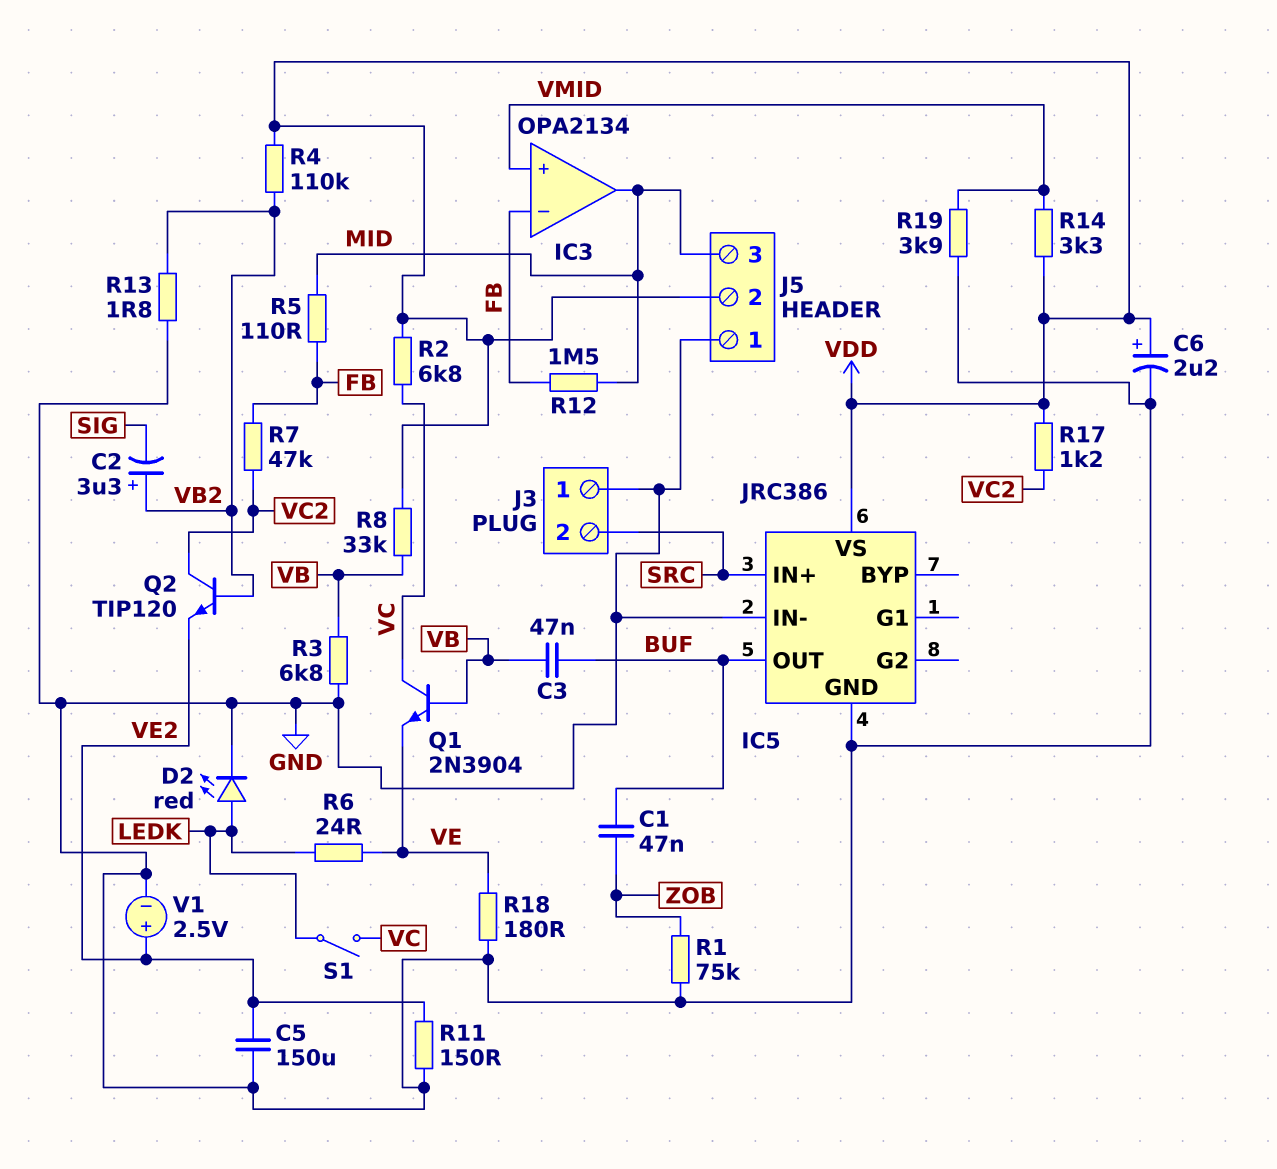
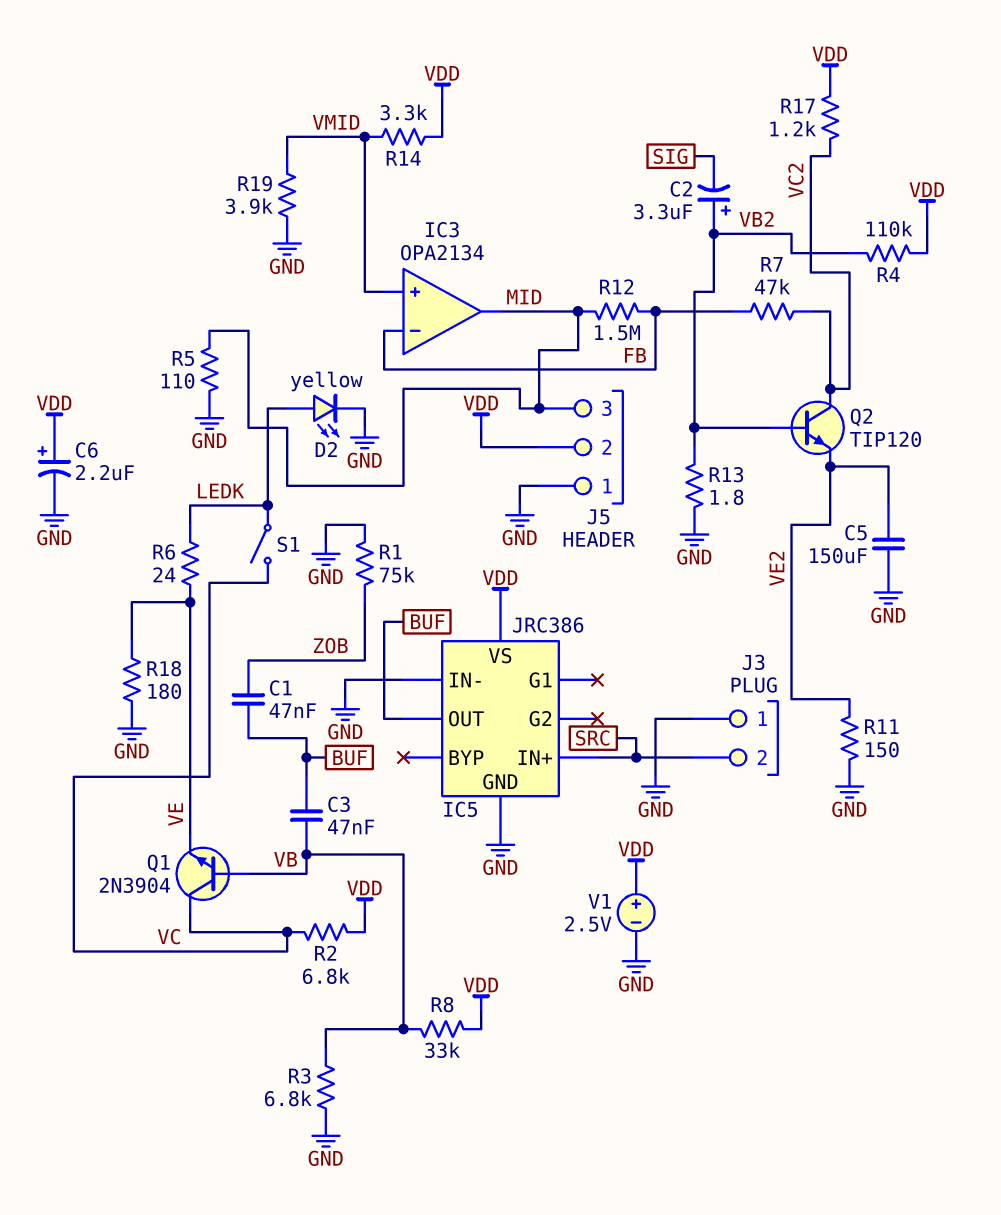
D2: LED red (A LEDK, K GND) -> LED yellow (A LEDK, K GND)
R5: 110 (FB, MID) -> 110 (GND, MID)
V1: 2.5V (plus VE2, minus GND) -> 2.5V (plus VDD, minus GND)

